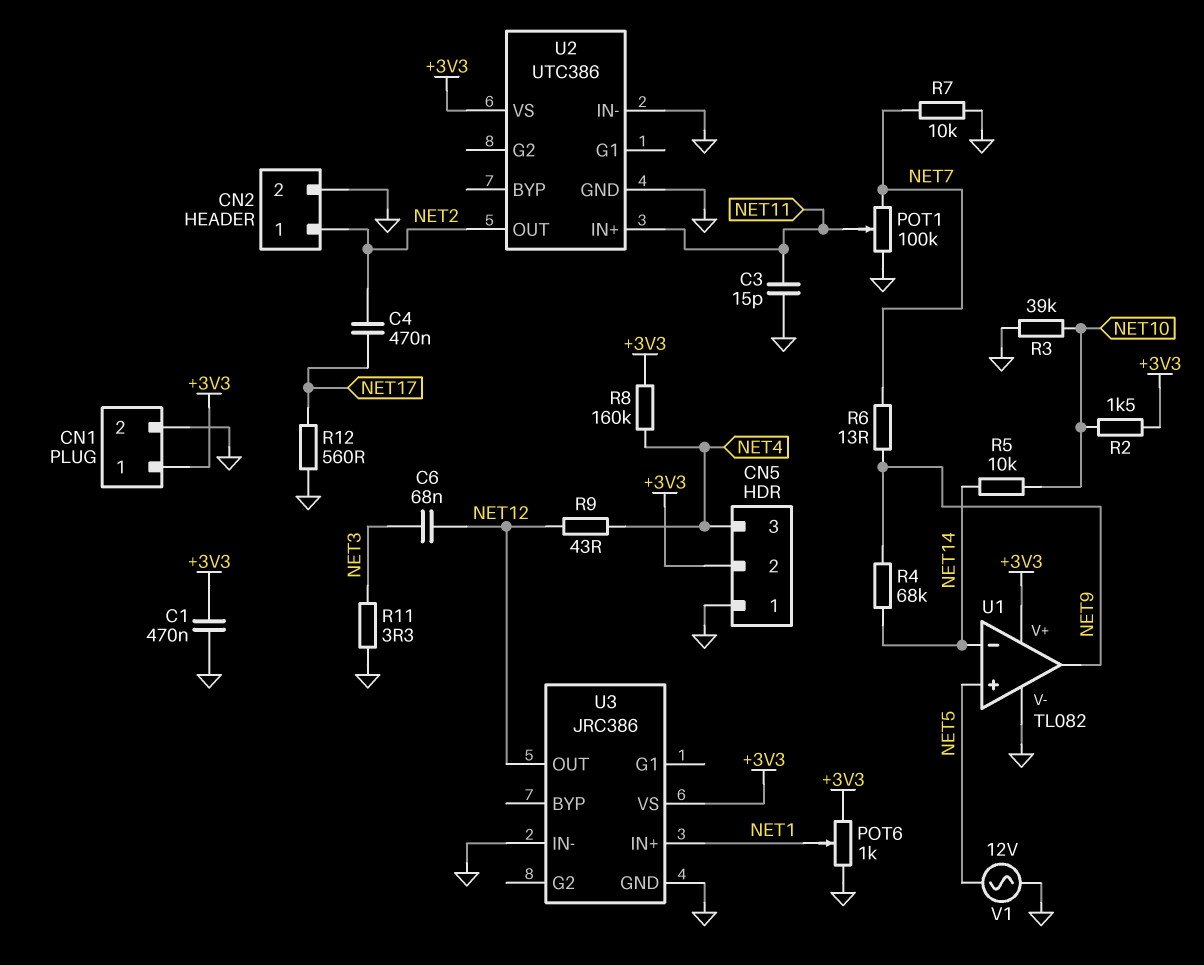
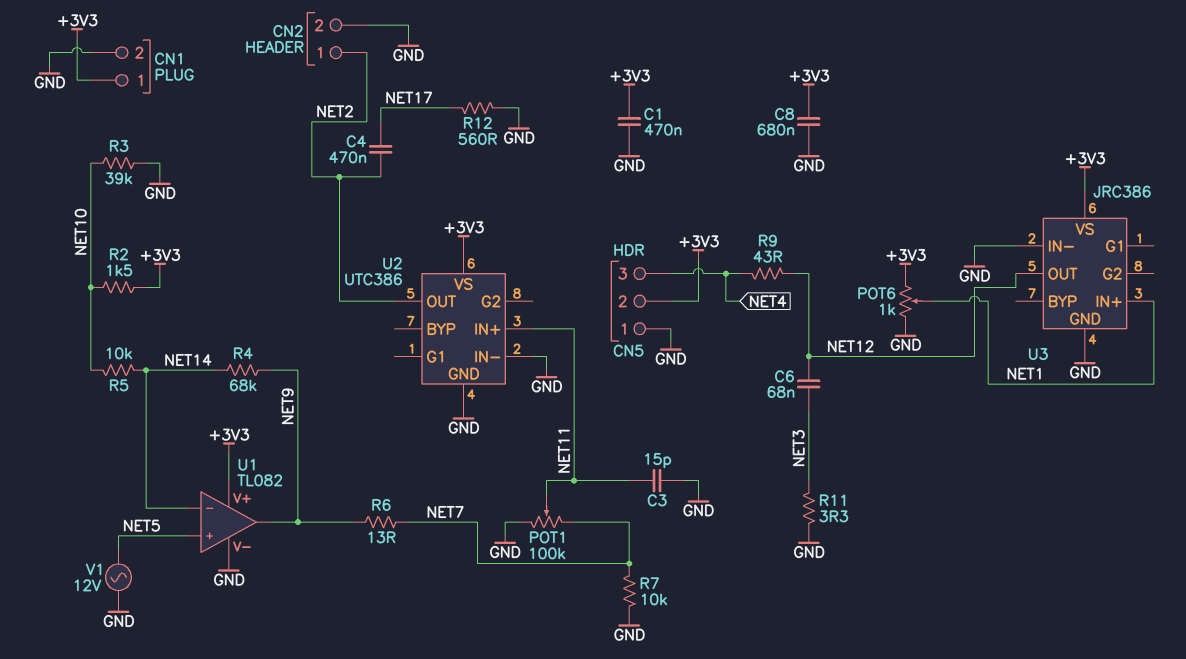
C8: none -> 680nF (+3V3, GND)
R8: 160k (+3V3, NET4) -> none

